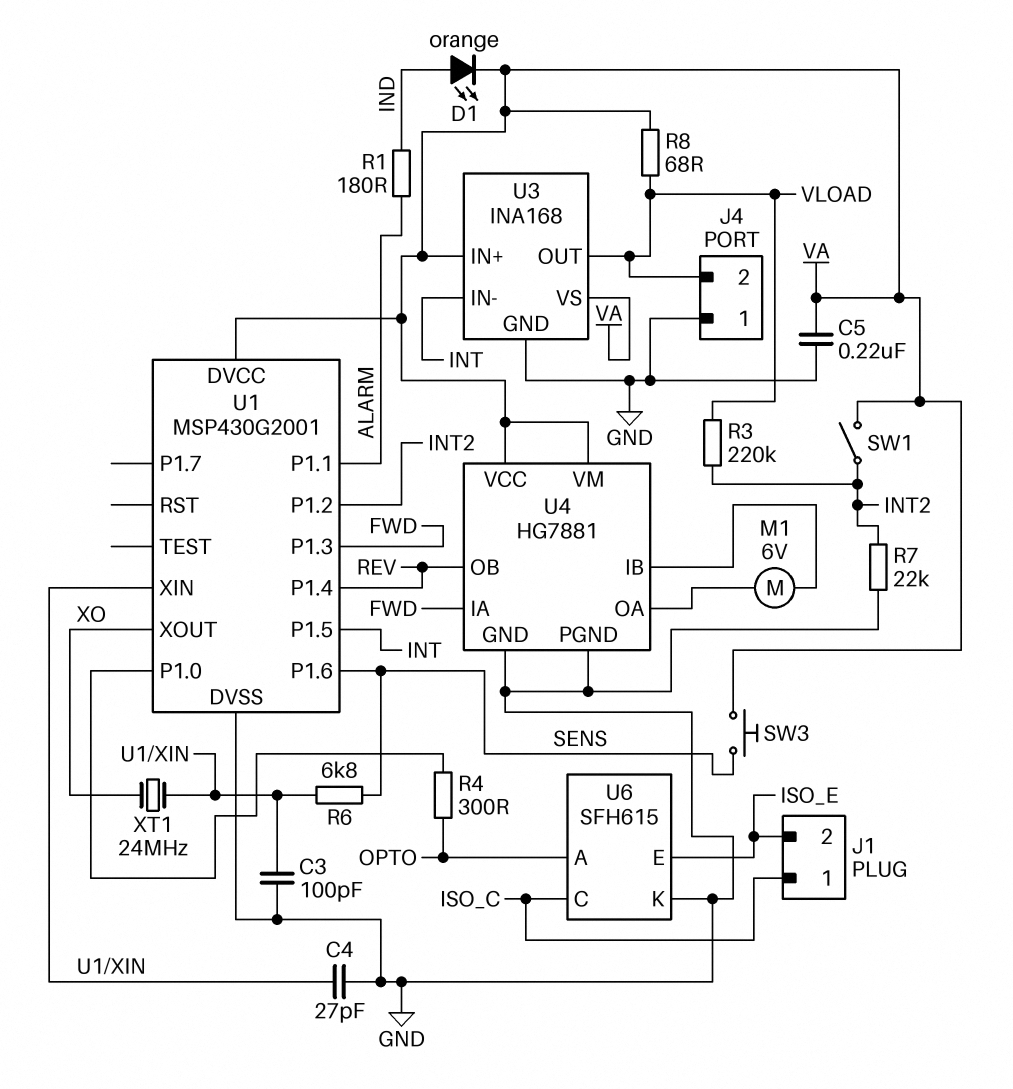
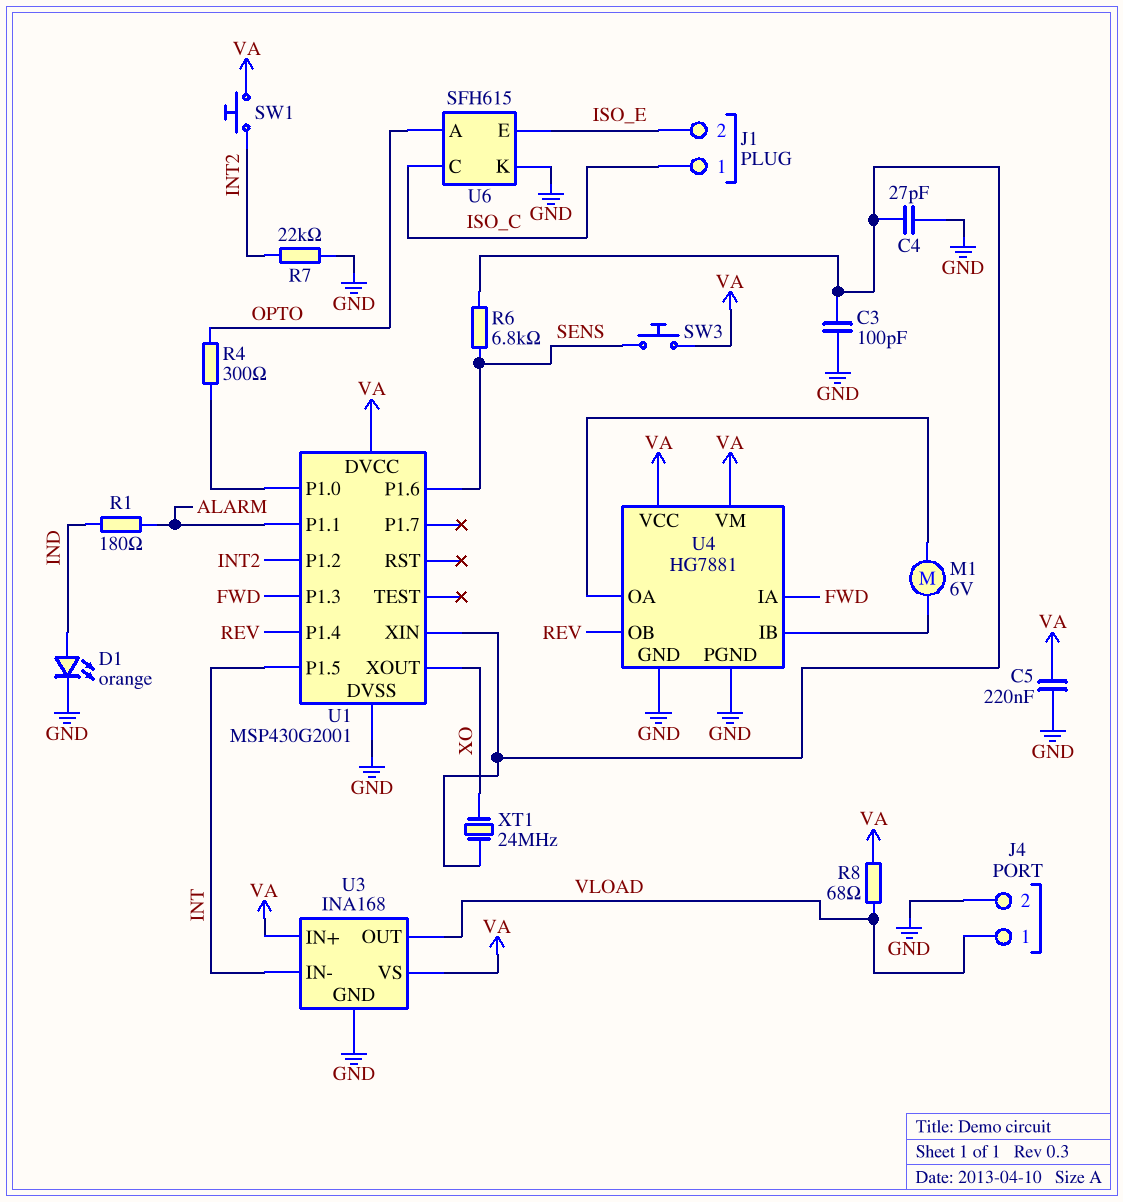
D1: LED orange (A IND, K VA) -> LED orange (A IND, K GND)
J4 pin 1: GND -> VLOAD
J4 pin 2: VLOAD -> GND
R3: 220k (INT2, VLOAD) -> none
SW1: switch (INT2, VA) -> button (INT2, VA)

